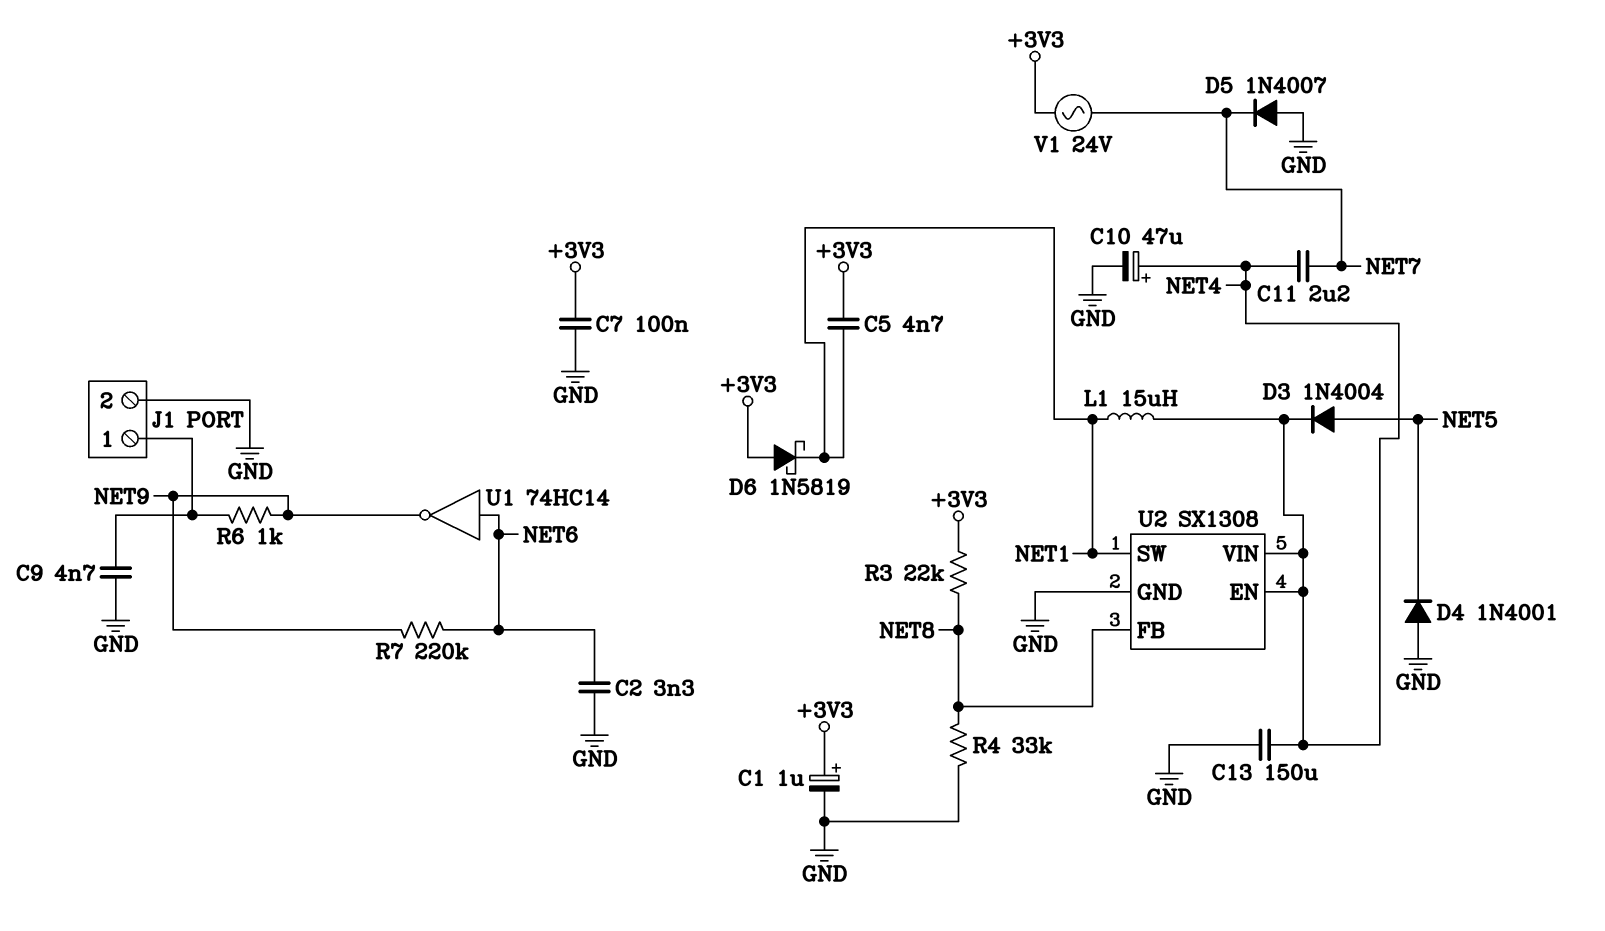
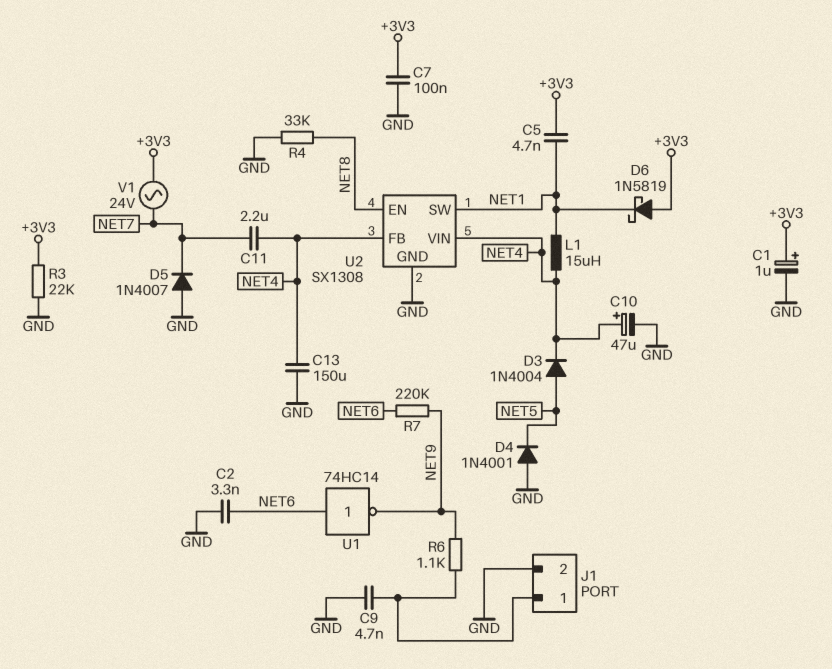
R3: 22k (+3V3, NET8) -> 22k (+3V3, GND)
R6: 1k (J1/1, NET9) -> 1.1k (J1/1, NET9)
U2 pin EN: NET4 -> NET8
U2 pin FB: NET8 -> NET4

